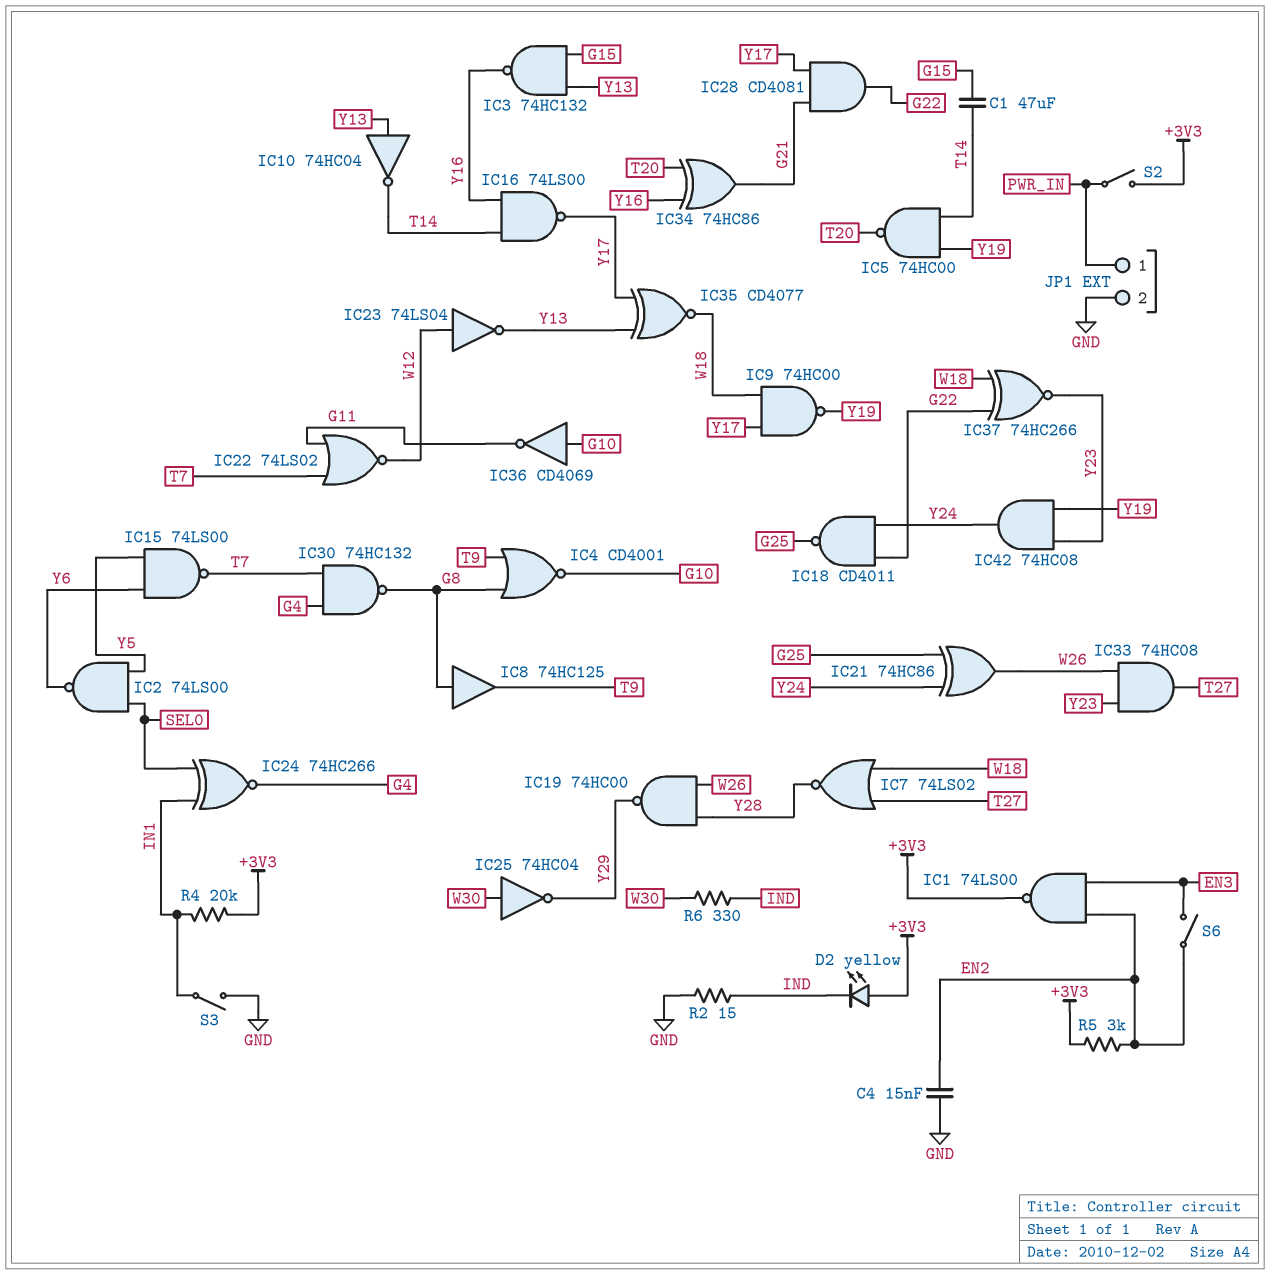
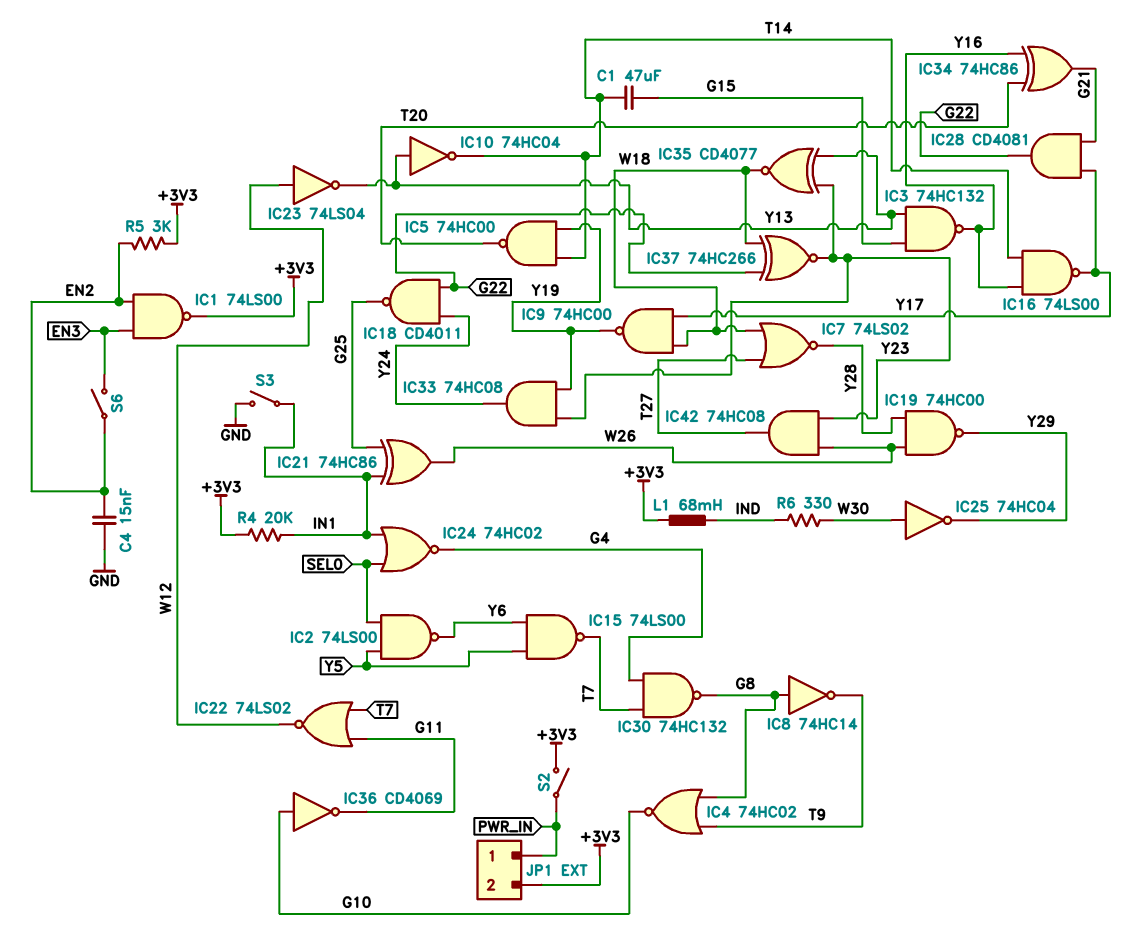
D2: LED yellow (A +3V3, K IND) -> none
IC4: NOR CD4001 (in G8, in T9, out G10) -> NOR 74HC02 (in G8, in T9, out G10)
IC8: buffer 74HC125 (in G8, out T9) -> NOT 74HC14 (in G8, out T9)
IC21: XOR 74HC86 (in G25, in Y24, out W26) -> XOR 74HC86 (in G25, in IN1, out W26)
IC24: XNOR 74HC266 (in IN1, in SEL0, out G4) -> NOR 74HC02 (in IN1, in SEL0, out G4)
IC33: AND 74HC08 (in W26, in Y23, out T27) -> AND 74HC08 (in Y19, in Y23, out Y24)
IC35: XNOR CD4077 (in Y13, in Y17, out W18) -> XNOR CD4077 (in Y13, in Y23, out W18)
IC42: AND 74HC08 (in Y19, in Y23, out Y24) -> AND 74HC08 (in W26, in Y23, out T27)
JP1 pin 2: GND -> +3V3
L1: none -> 68mH (+3V3, IND)
R2: 15 (GND, IND) -> none

